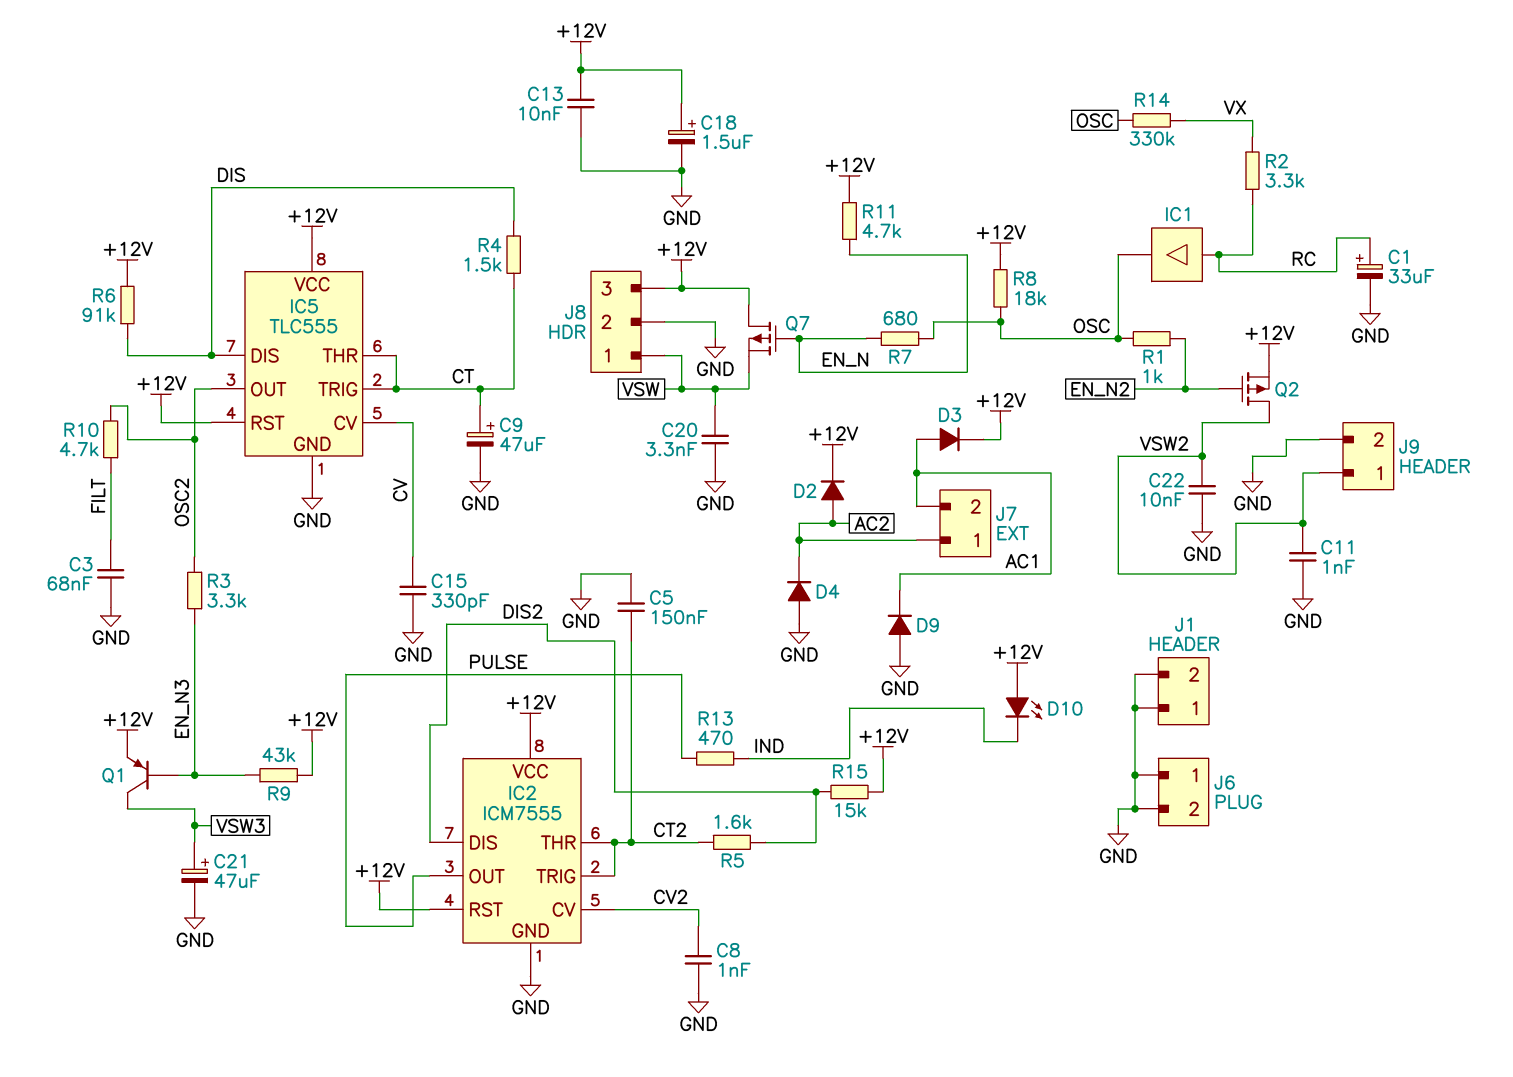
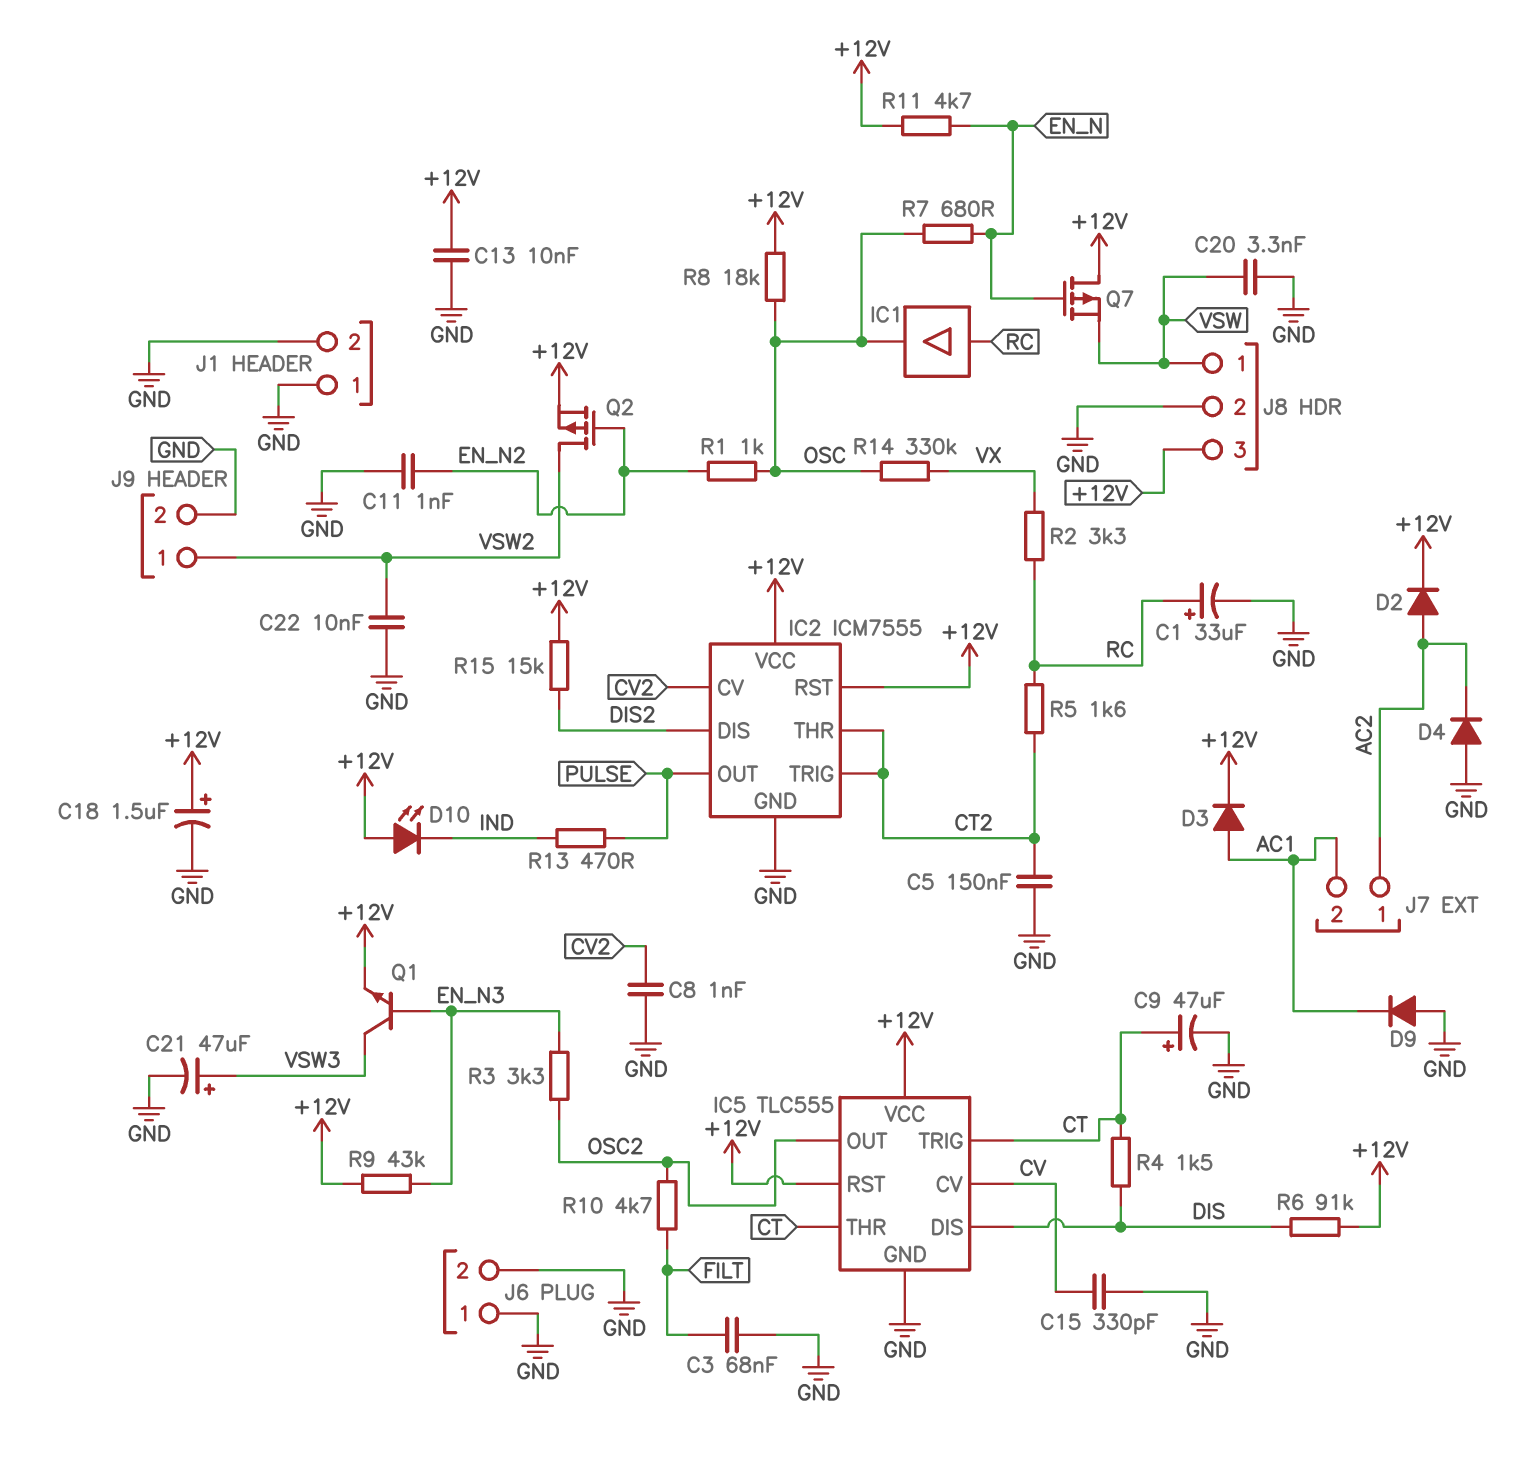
C11: 1nF (GND, VSW2) -> 1nF (EN_N2, GND)
Q1: PNP (B EN_N3, C VSW3, E +12V) -> NPN (B EN_N3, C VSW3, E +12V)
R5: 1.6k (CT2, DIS2) -> 1.6k (CT2, RC)

